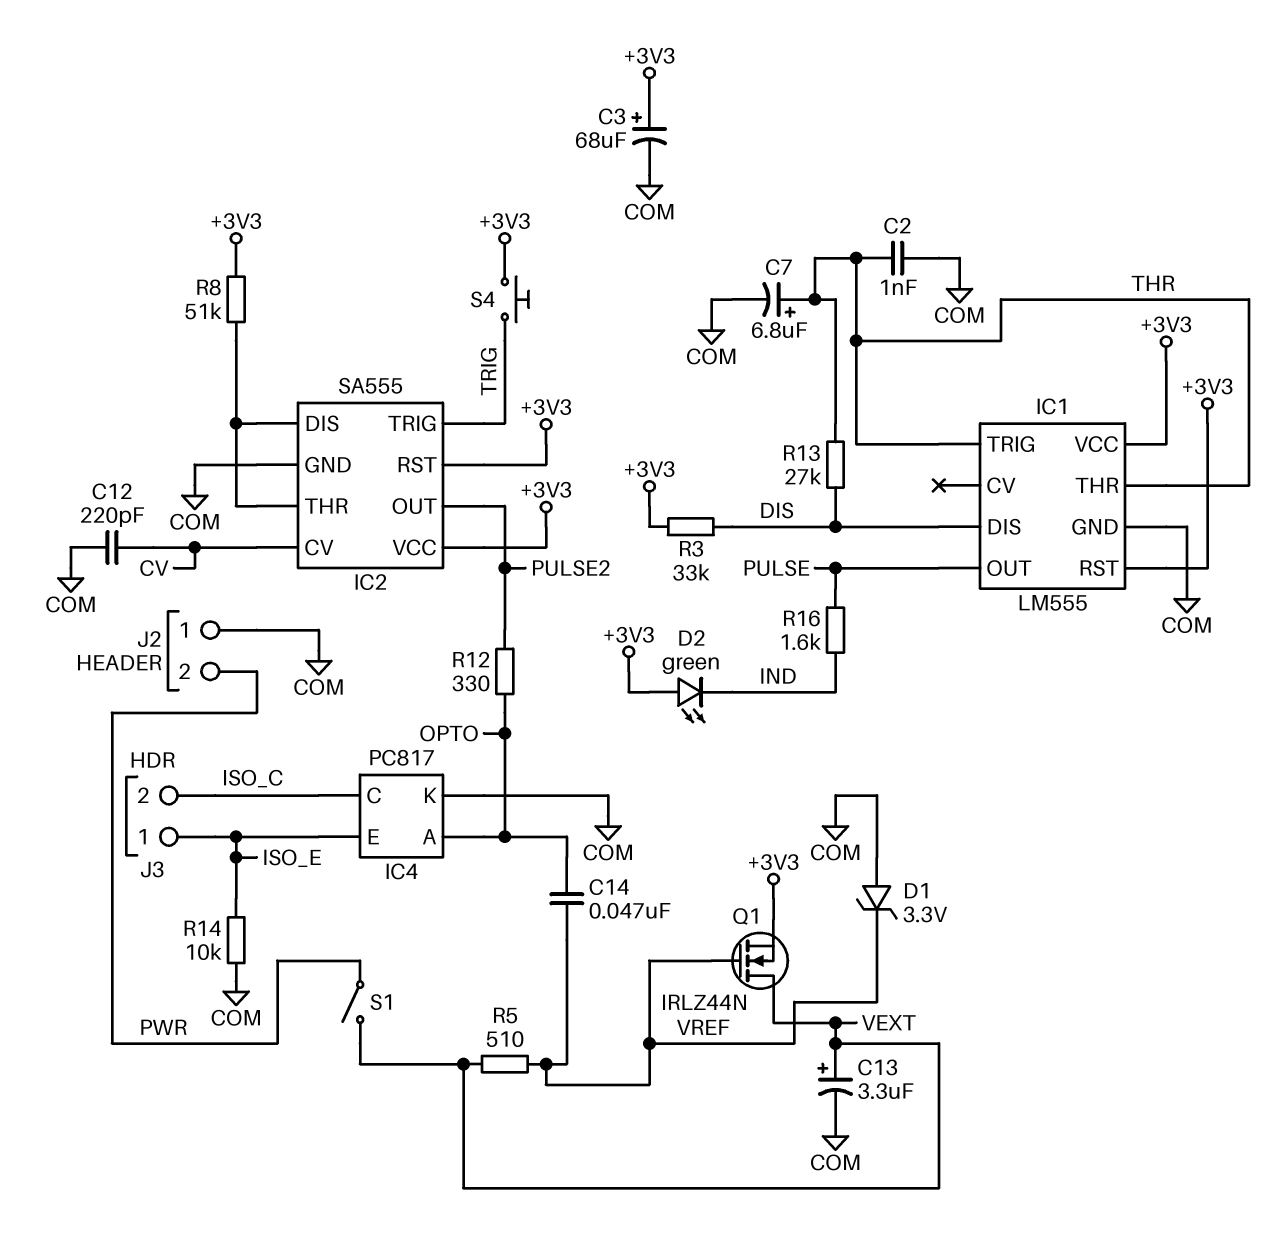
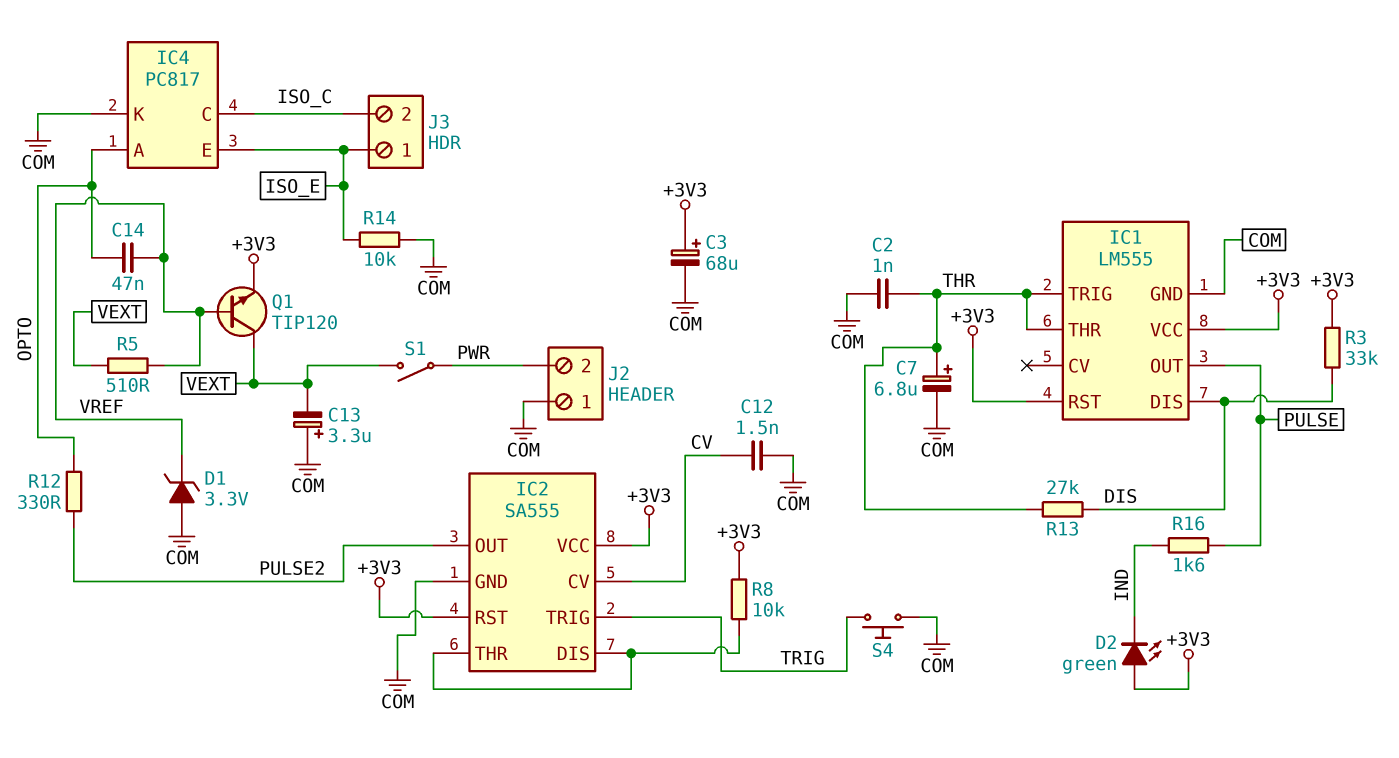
C12: 220pF (COM, CV) -> 1.5nF (COM, CV)
C13: 3.3uF (plus VEXT, minus COM) -> 3.3uF (plus COM, minus VEXT)
Q1: NMOS IRLZ44N (G VREF, D VEXT, S +3V3) -> NPN TIP120 (B VREF, C VEXT, E +3V3)
R8: 51k (+3V3, IC2/DIS) -> 10k (+3V3, IC2/DIS)
S4: button (+3V3, TRIG) -> button (COM, TRIG)

